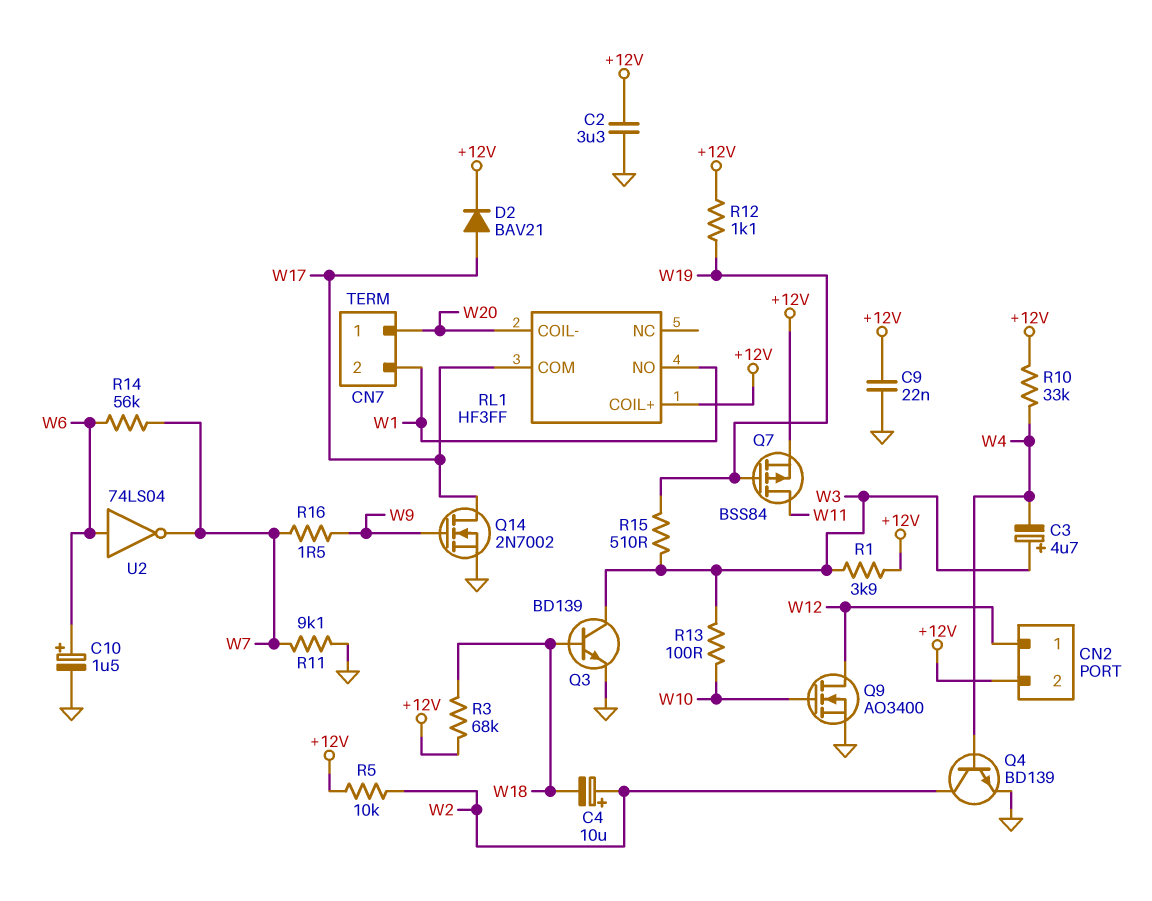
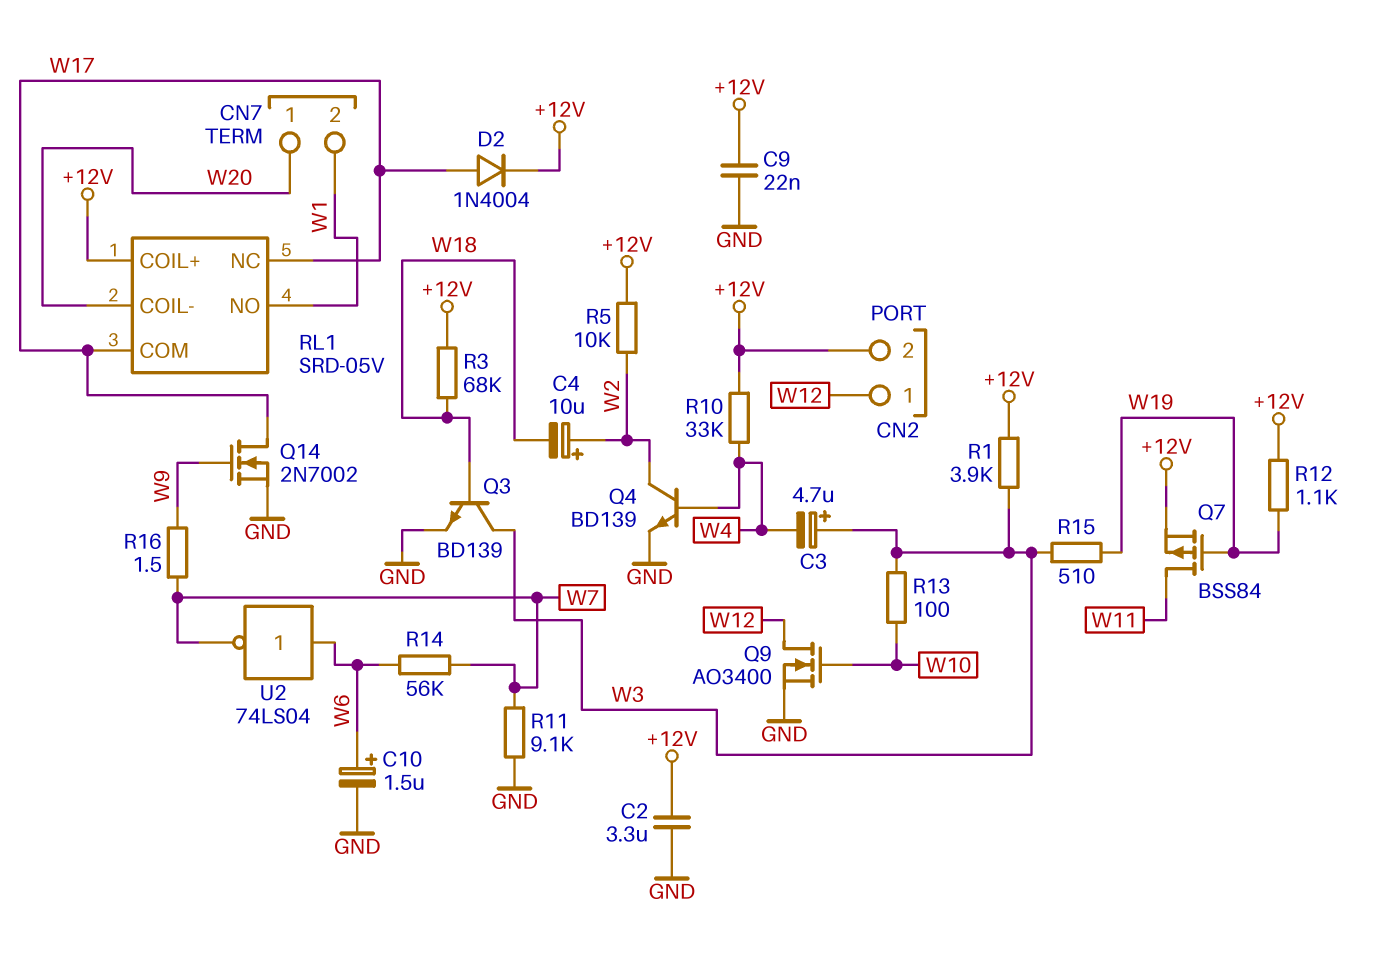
D2: diode BAV21 (A W17, K +12V) -> diode 1N4004 (A W17, K +12V)
RL1: HF3FF -> SRD-05V
RL1 pin NC: none -> W17

